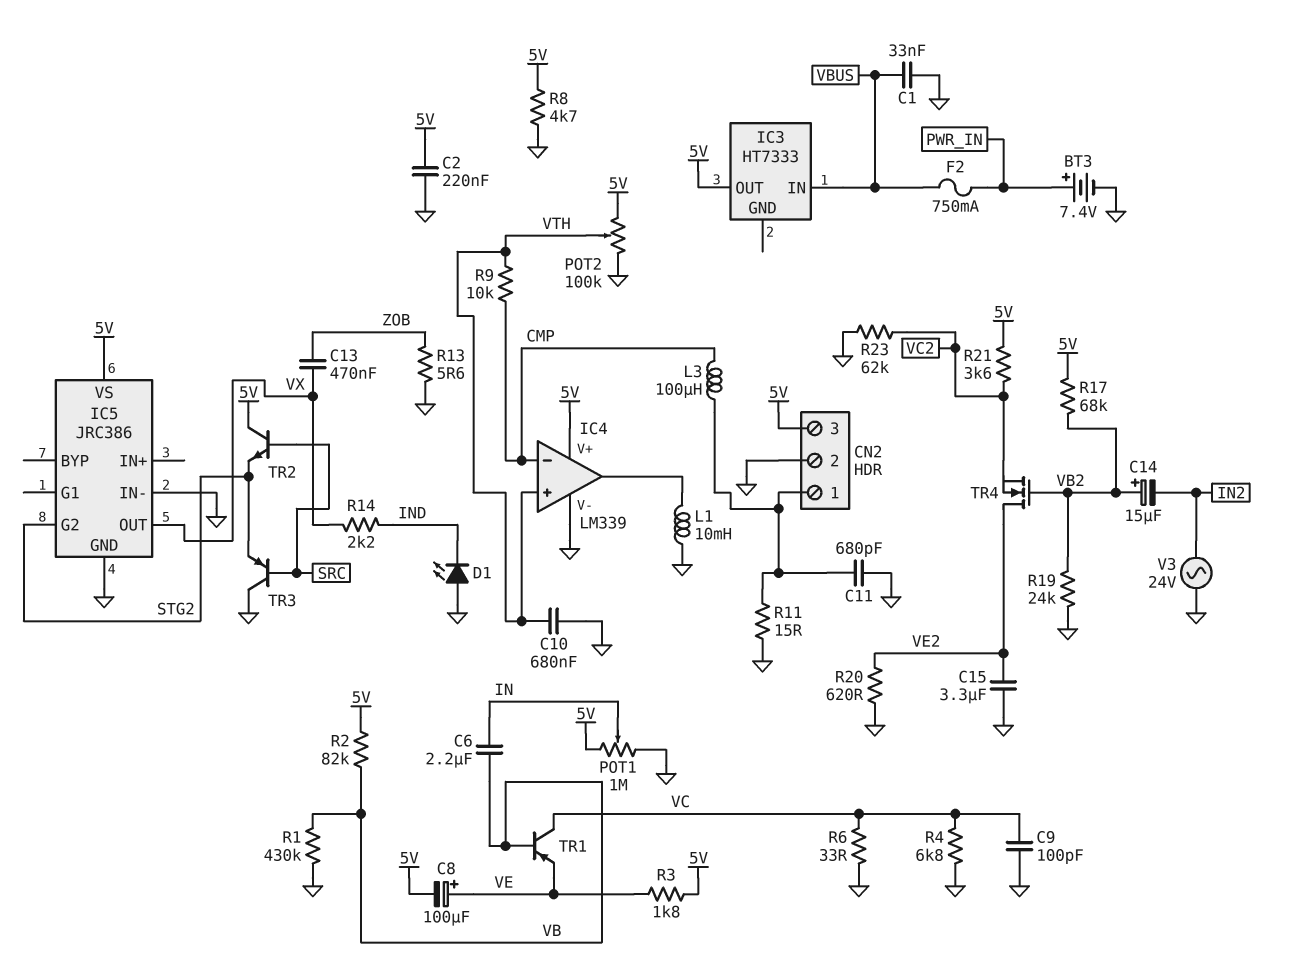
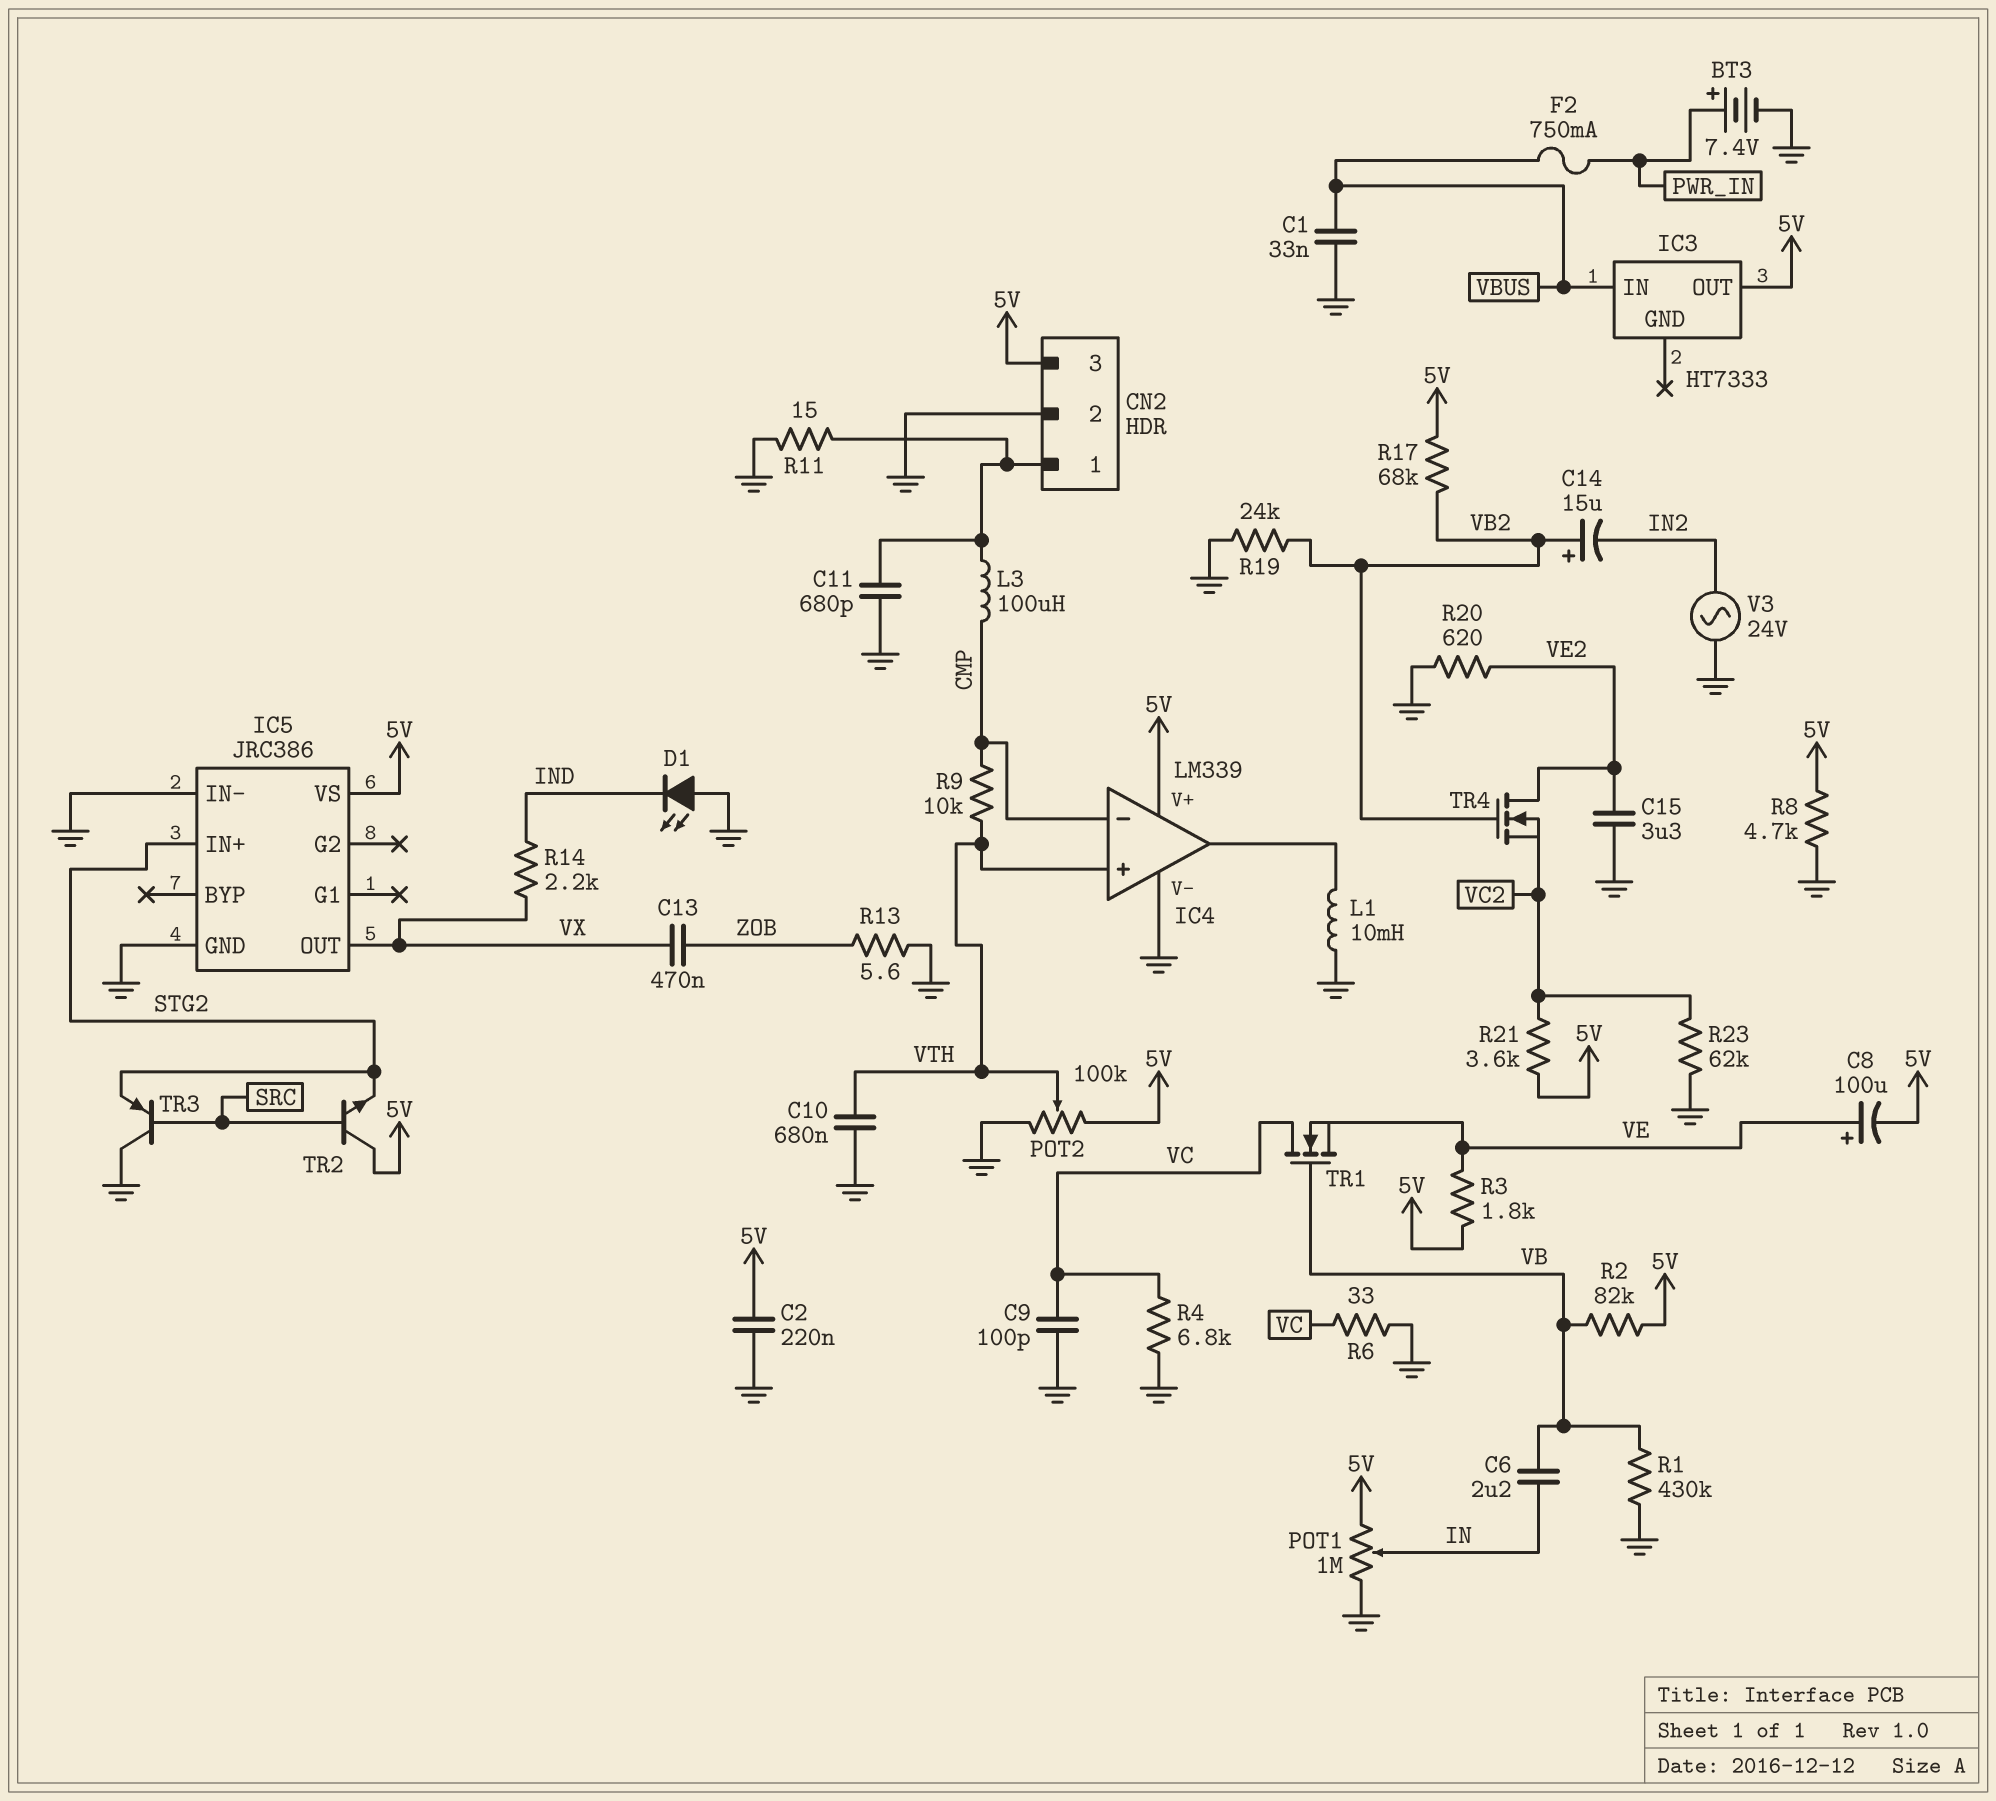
IC5 pin G2: STG2 -> none
IC5 pin IN+: none -> STG2
TR1: PNP (B VB, C VC, E VE) -> NMOS (G VB, D VC, S VE)

